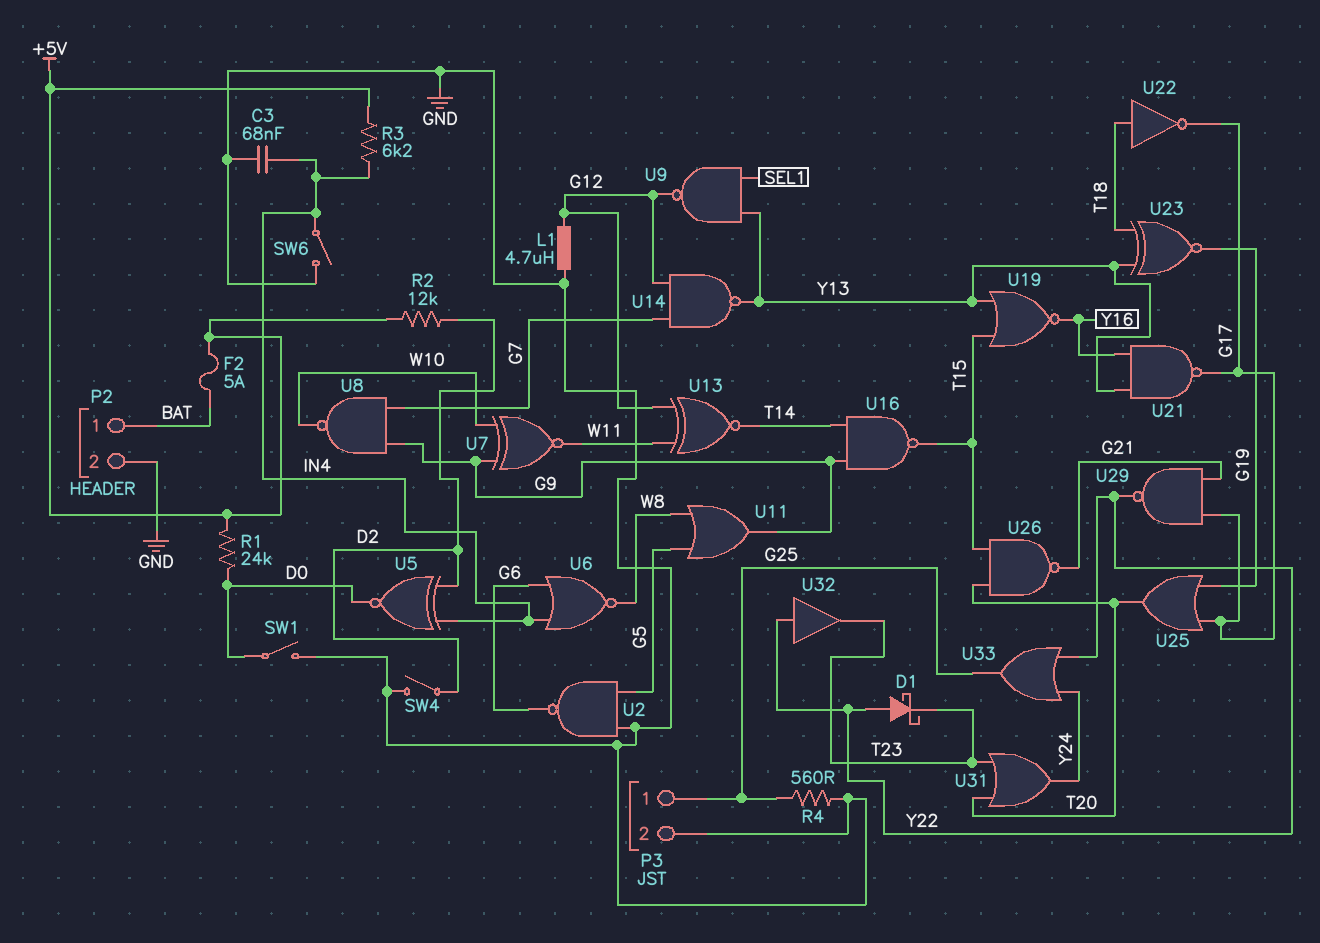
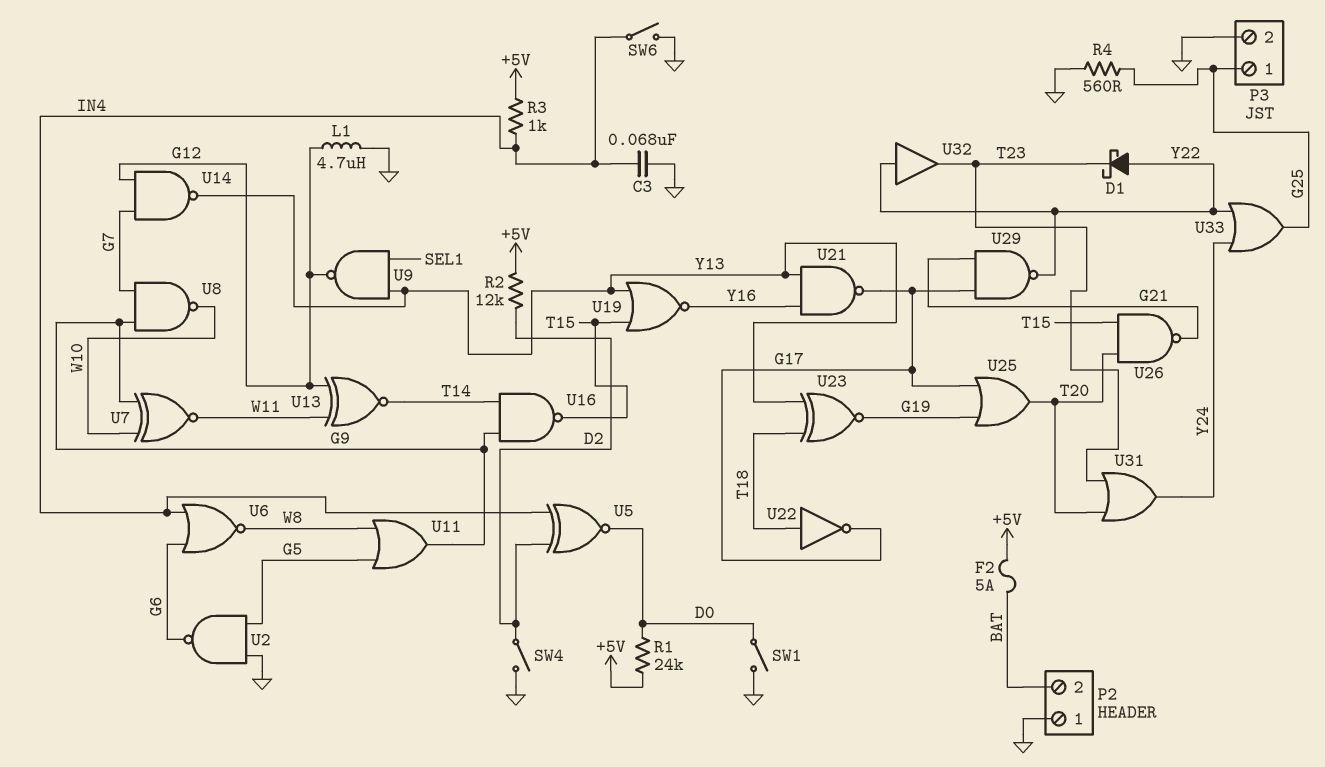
P2 pin 1: BAT -> GND
P2 pin 2: GND -> BAT
R3: 6.2k (+5V, IN4) -> 1k (+5V, IN4)

